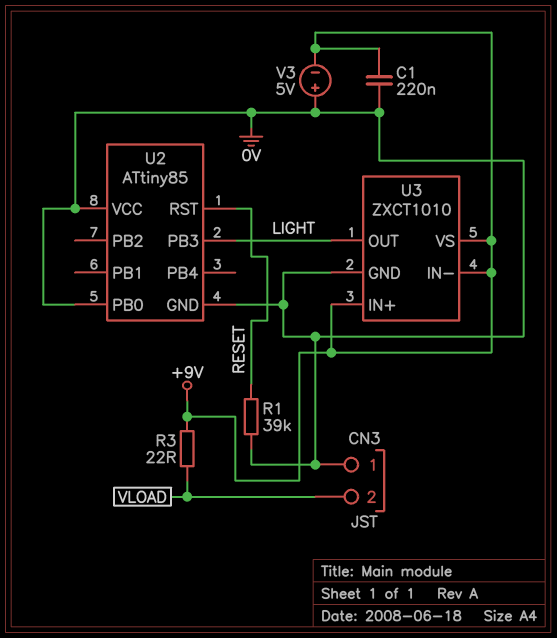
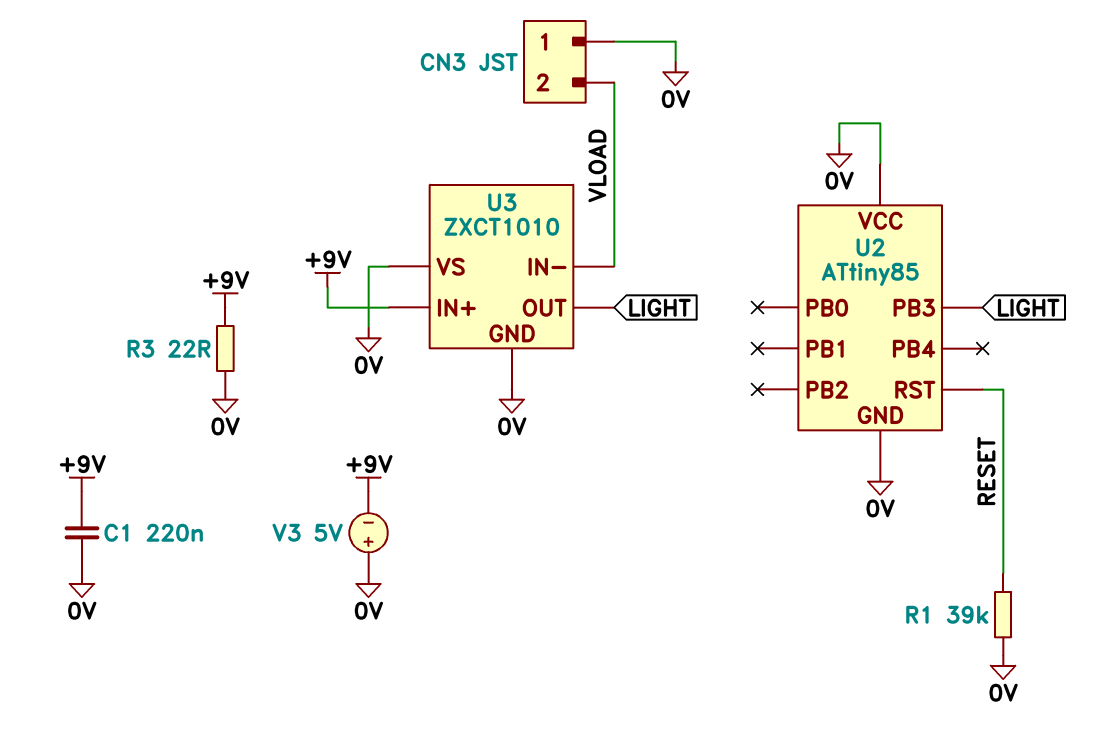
R3: 22 (+9V, VLOAD) -> 22 (+9V, 0V)
U2 pin PB0: 0V -> none
U3 pin IN-: +9V -> VLOAD
U3 pin VS: +9V -> 0V

